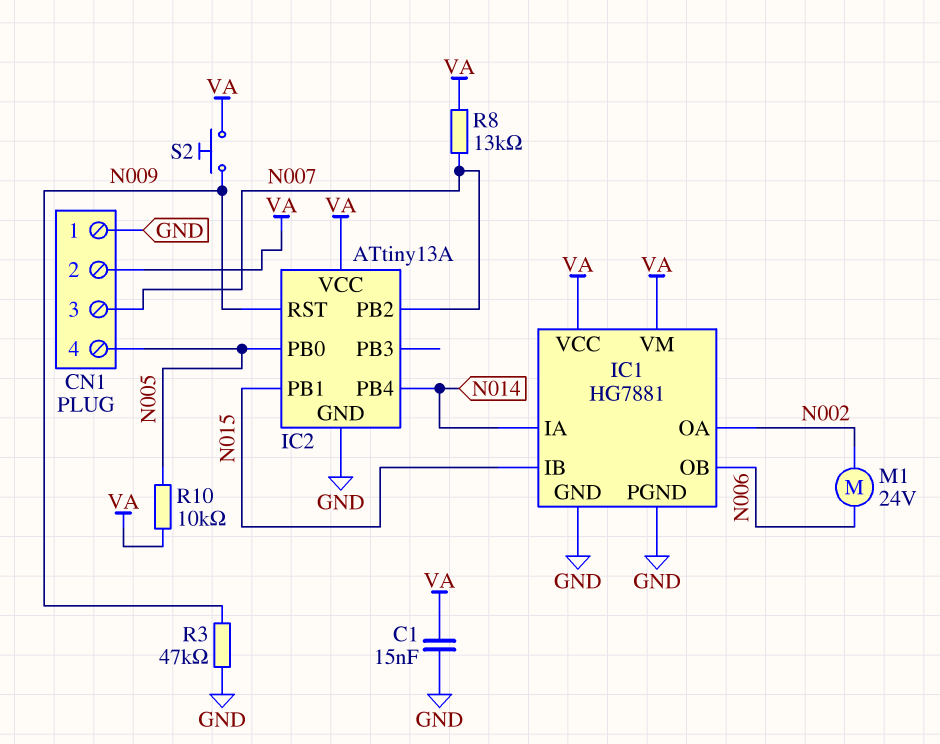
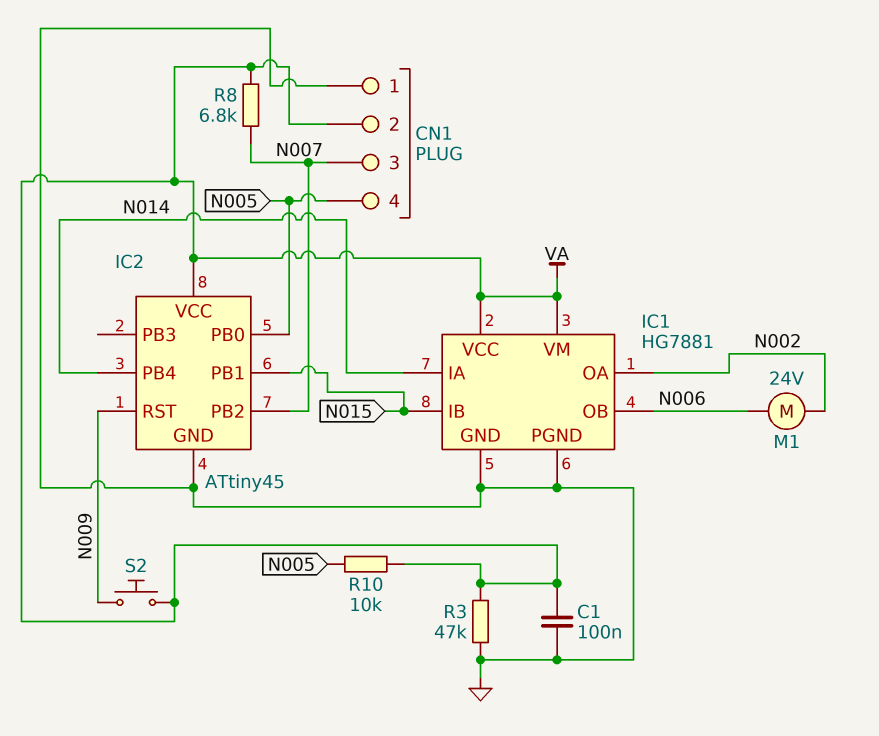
C1: 15nF (GND, VA) -> 100nF (GND, VA)
IC2: ATtiny13A -> ATtiny45
R3: 47k (GND, N009) -> 47k (GND, VA)
R8: 13k (N007, VA) -> 6.8k (N007, VA)

